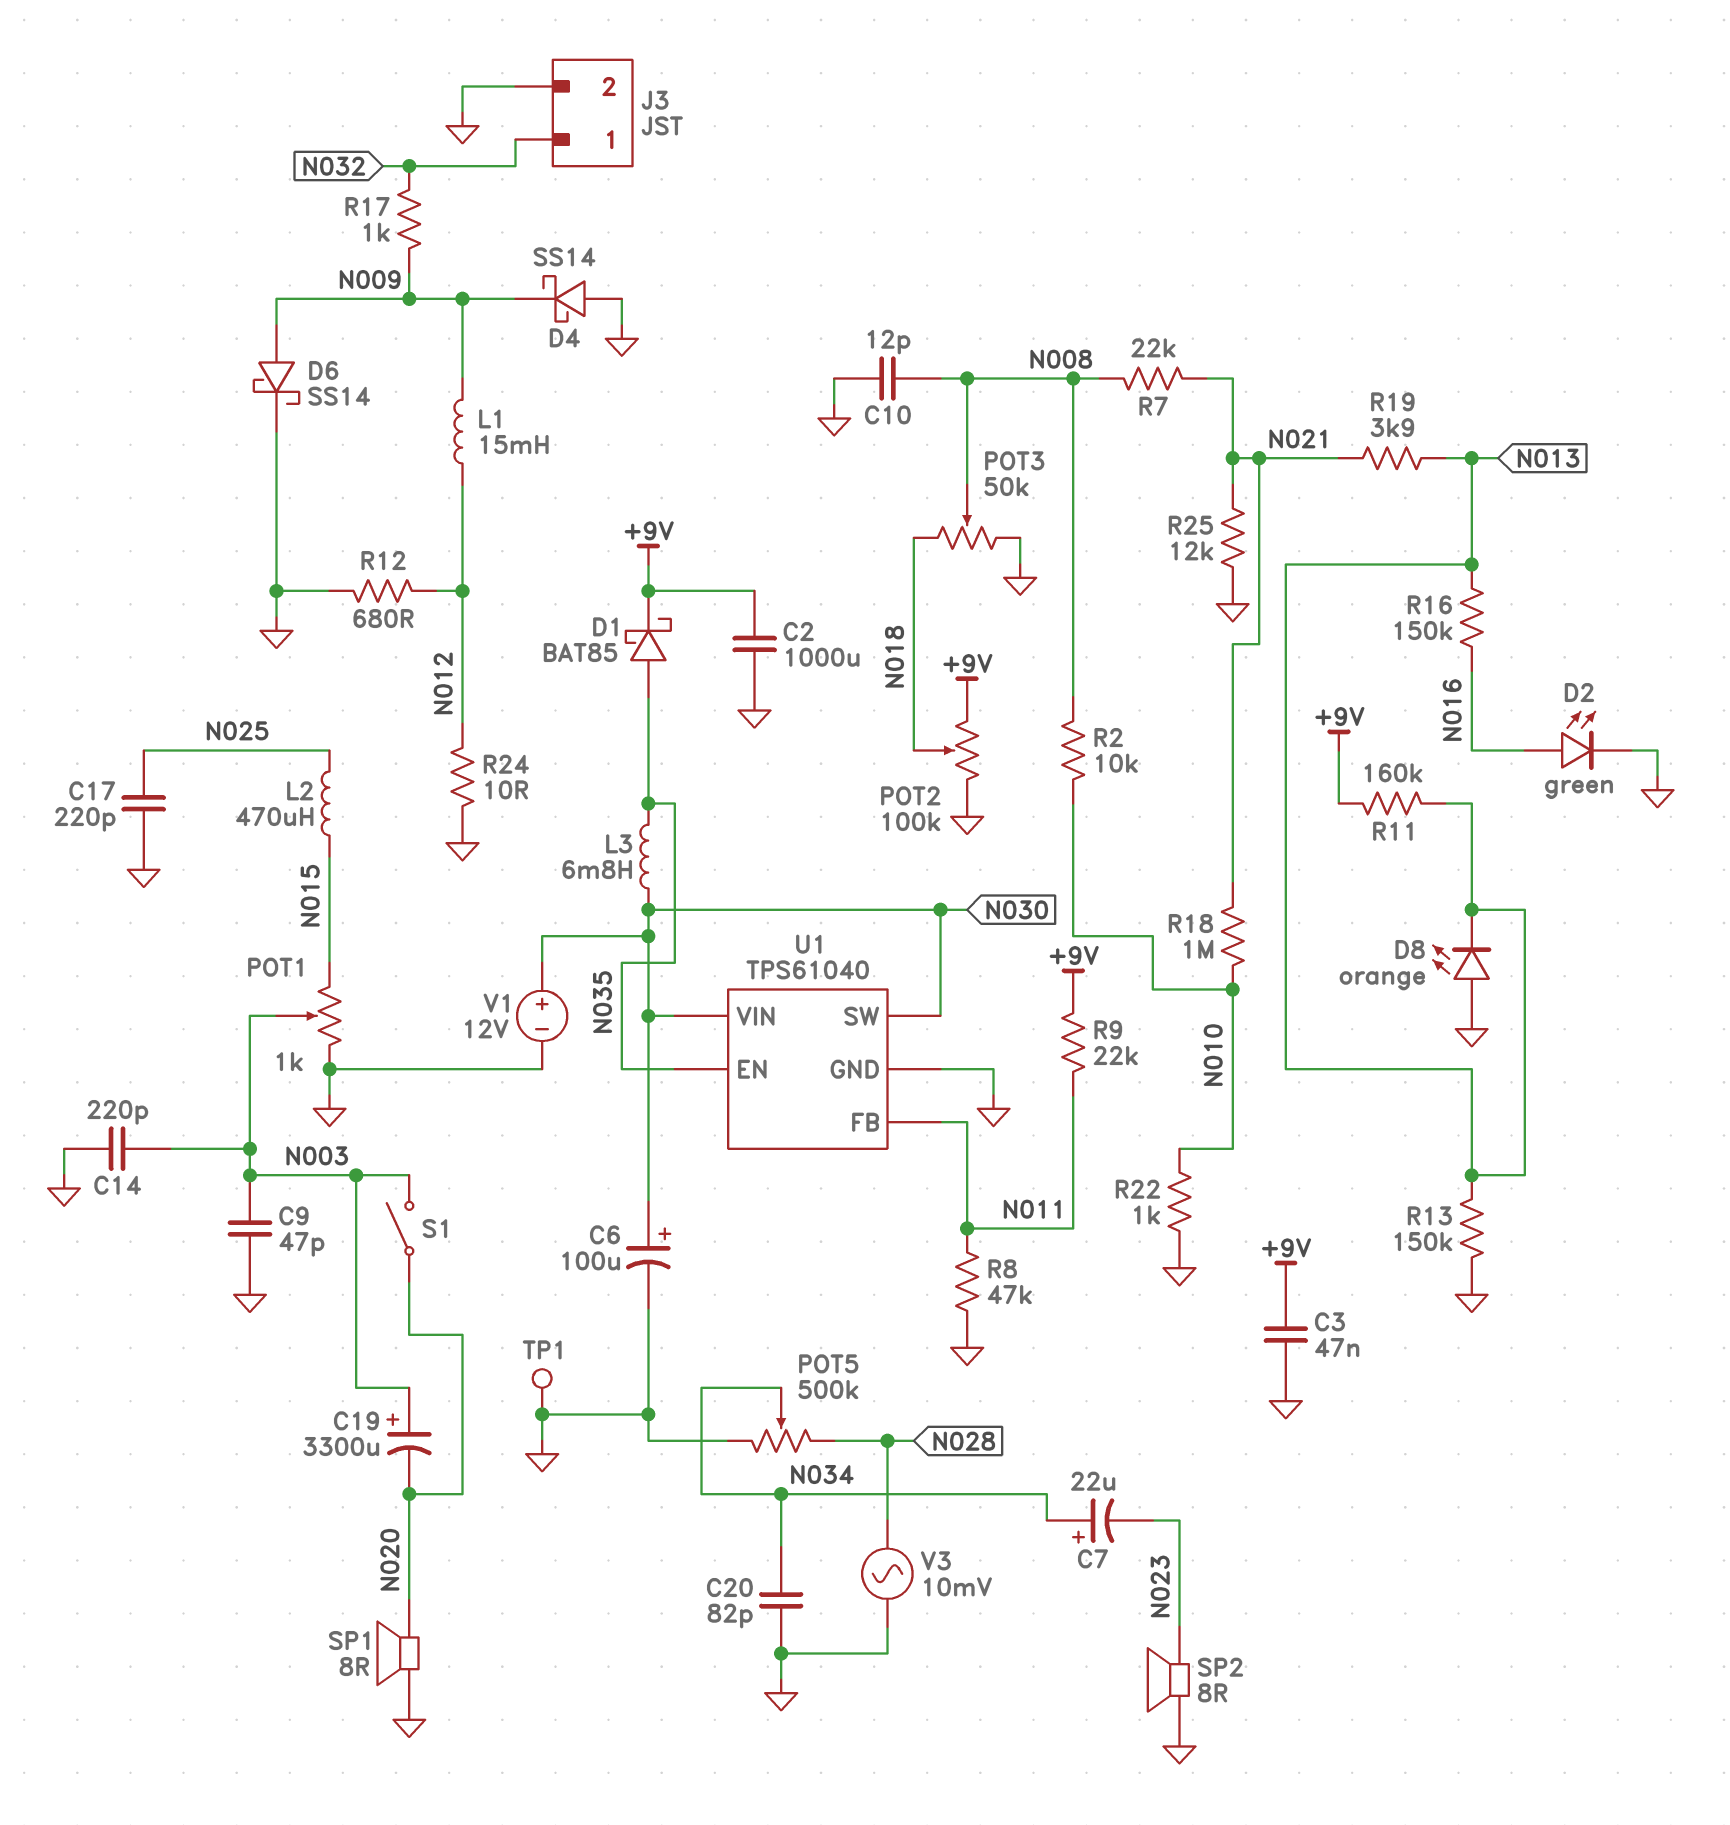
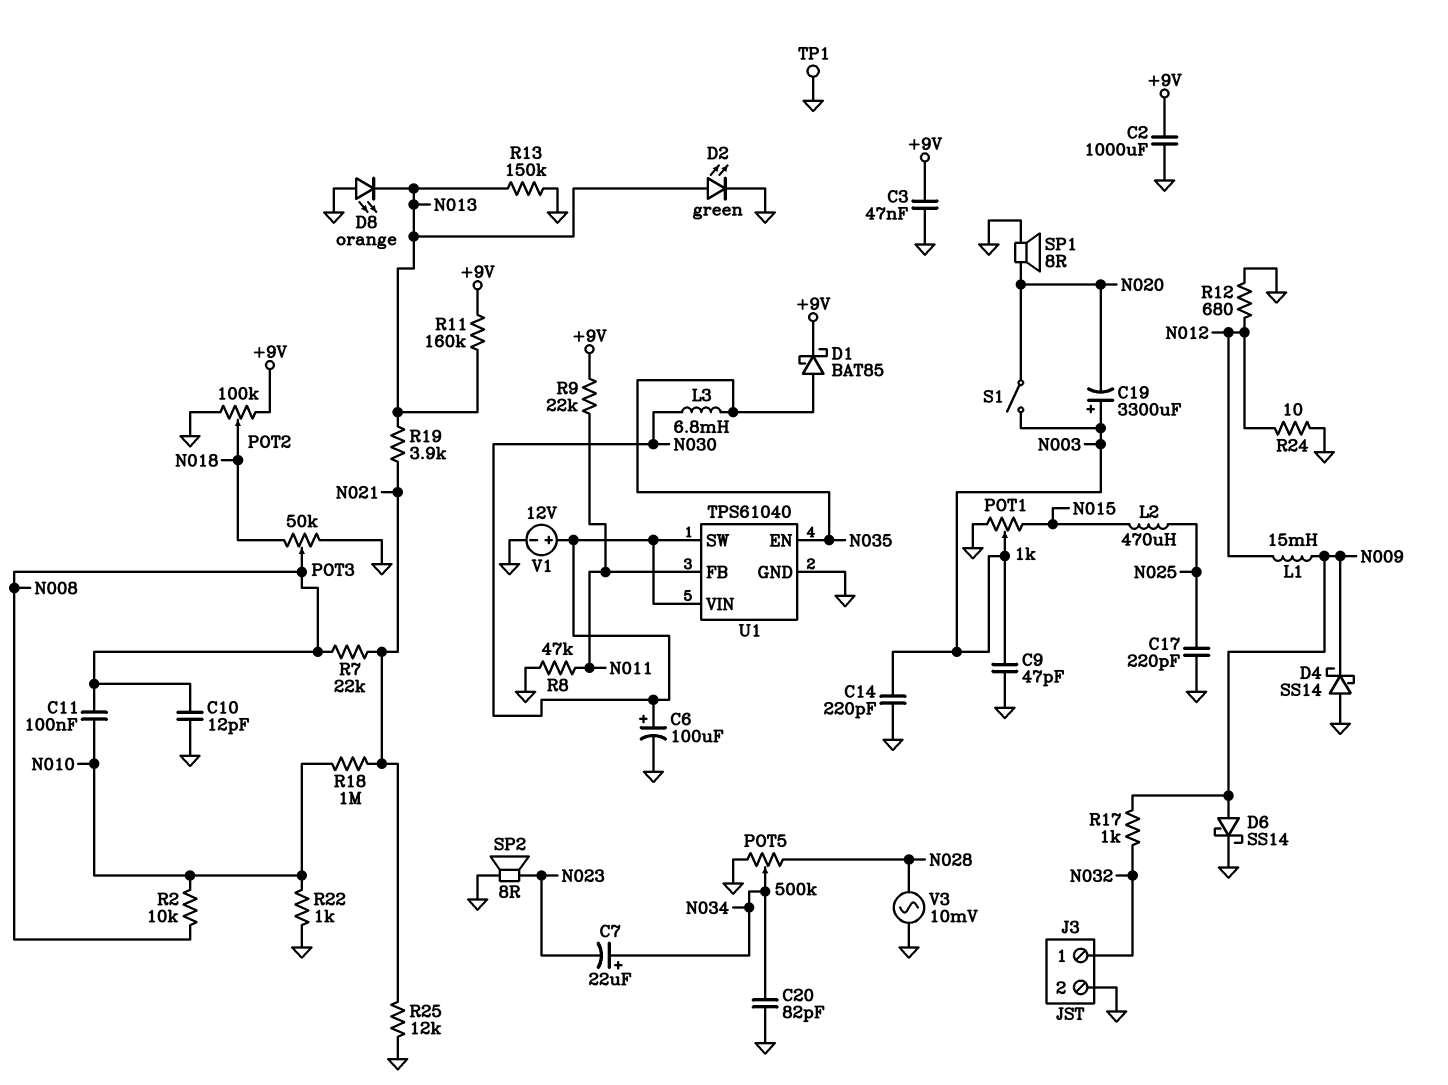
C11: none -> 100nF (N008, N010)
D2: LED green (A N016, K GND) -> LED green (A N013, K GND)
R16: 150k (N013, N016) -> none

